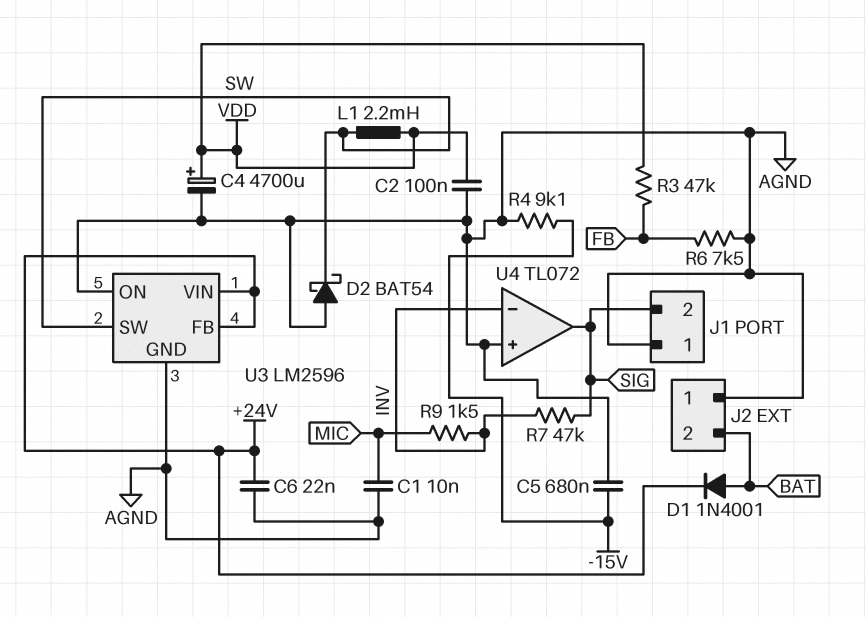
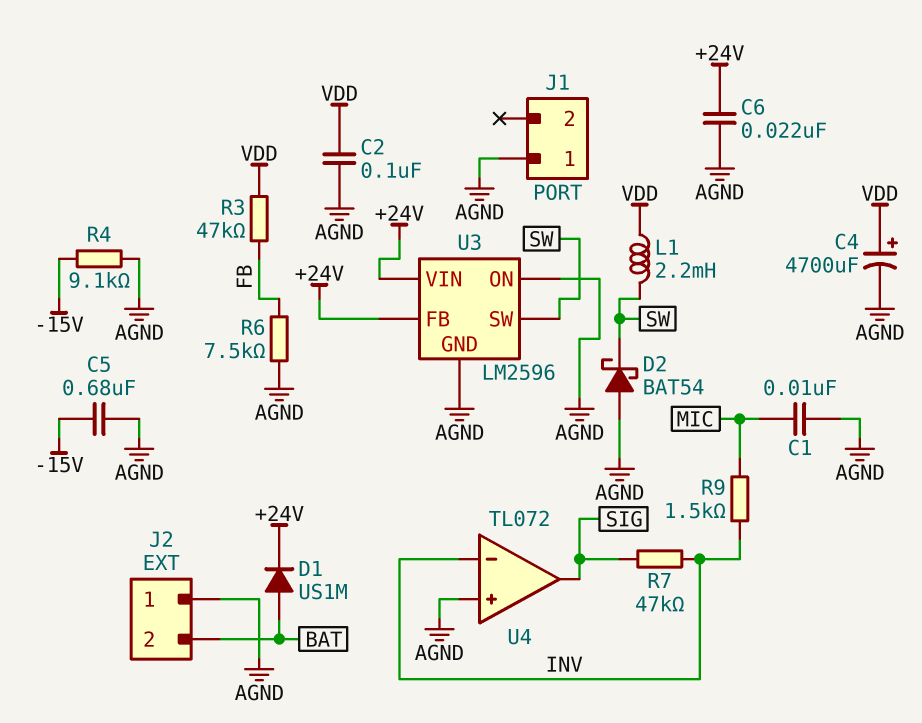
D1: diode 1N4001 (A BAT, K +24V) -> diode US1M (A BAT, K +24V)
J1 pin 2: SIG -> none

